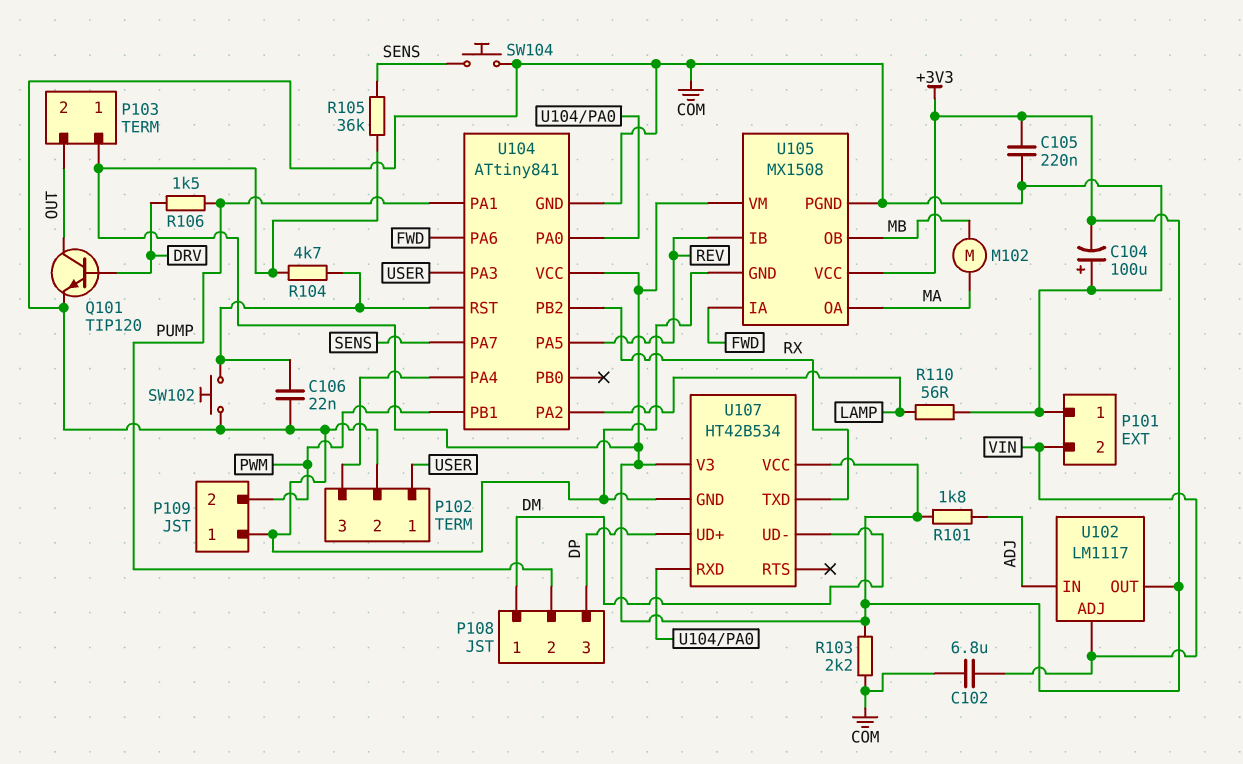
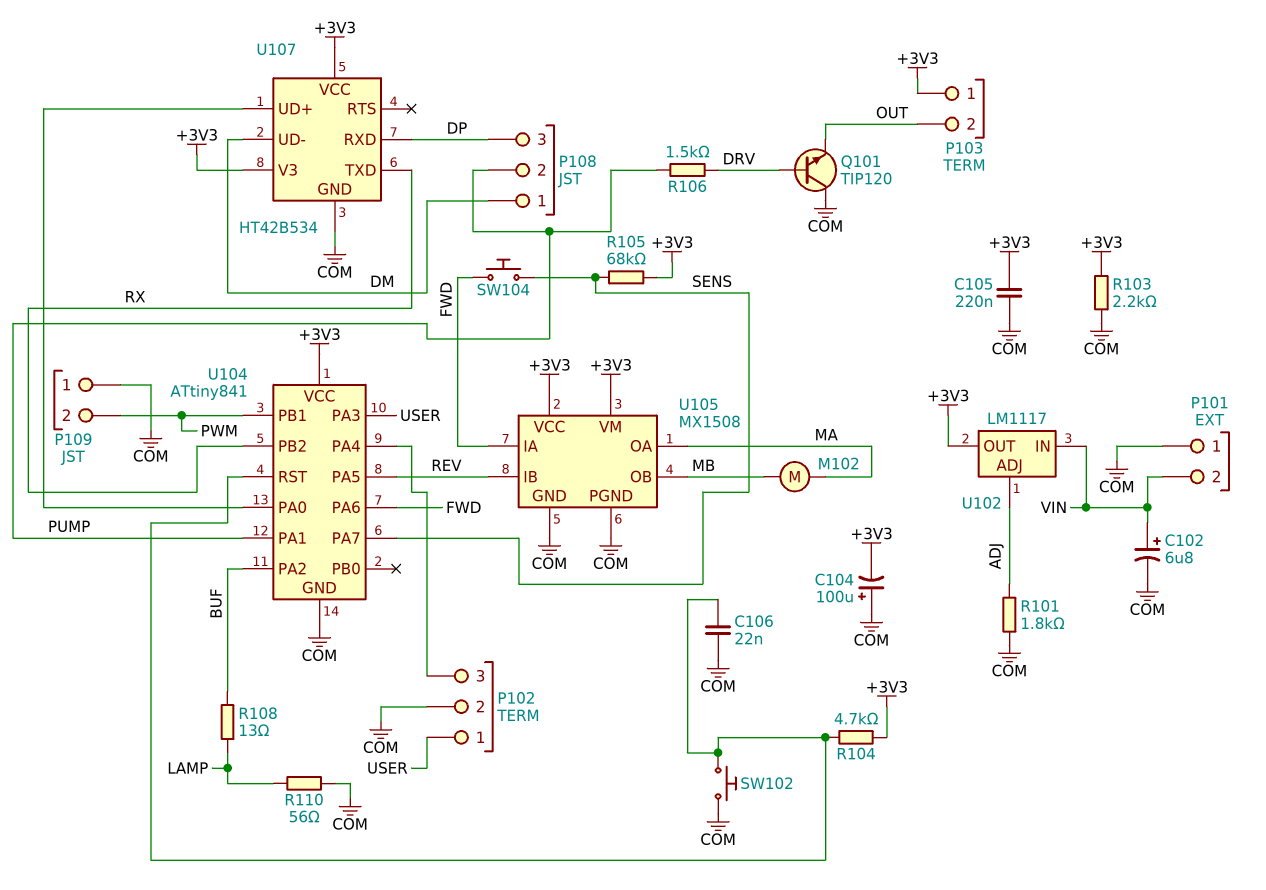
C102: 6.8uF (COM, VIN) -> 6.8uF (plus VIN, minus COM)
Q101: NPN TIP120 (B DRV, C OUT, E COM) -> NPN TIP120 (B DRV, C COM, E OUT)
R101: 1.8k (+3V3, ADJ) -> 1.8k (ADJ, COM)
R105: 36k (+3V3, SENS) -> 68k (+3V3, SENS)
R108: none -> 13 (BUF, LAMP)
SW104: button (COM, SENS) -> button (FWD, SENS)
U102 pin ADJ: VIN -> ADJ
U102 pin IN: ADJ -> VIN
U104 pin PA2: LAMP -> BUF
U107 pin RXD: U104/PA0 -> DP
U107 pin UD+: DP -> U104/PA0

